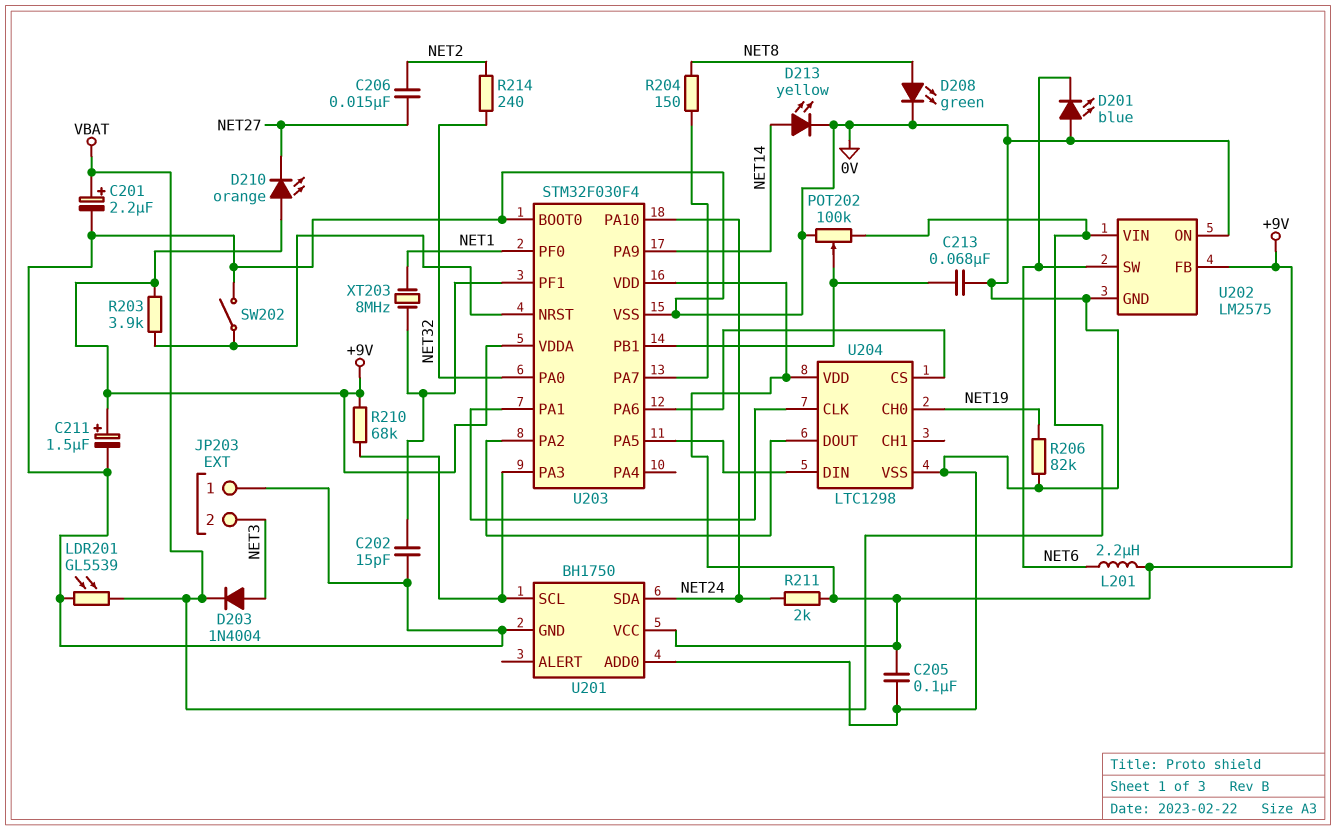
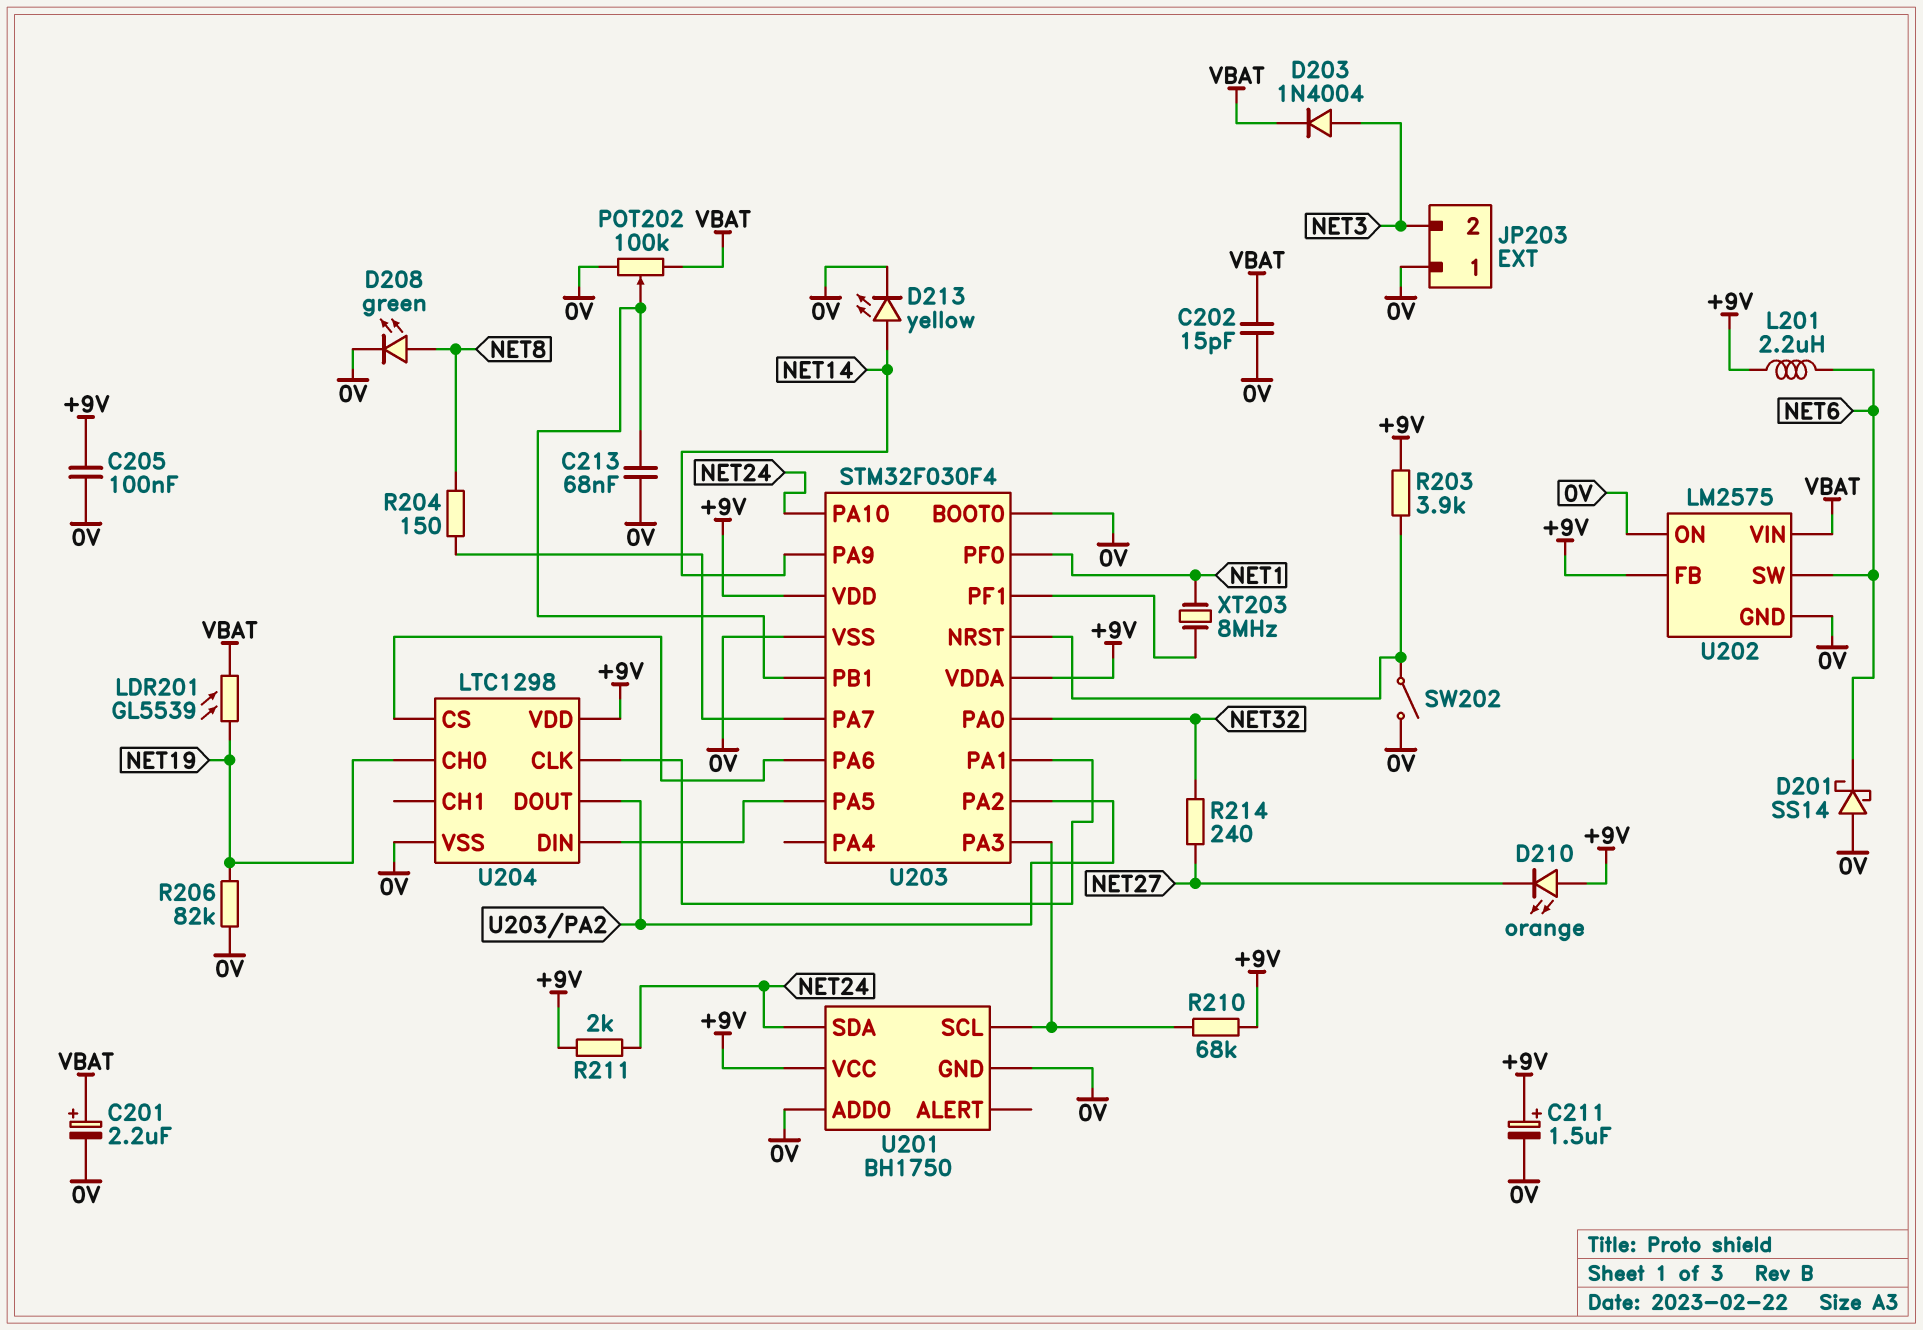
C202: 15pF (0V, U203/PF1) -> 15pF (0V, VBAT)
C206: 15nF (NET2, NET27) -> none
D201: LED blue (A 0V, K NET6) -> schottky SS14 (A 0V, K NET6)
LDR201: GL5539 (0V, VBAT) -> GL5539 (NET19, VBAT)
R214: 240 (NET2, NET32) -> 240 (NET27, NET32)

